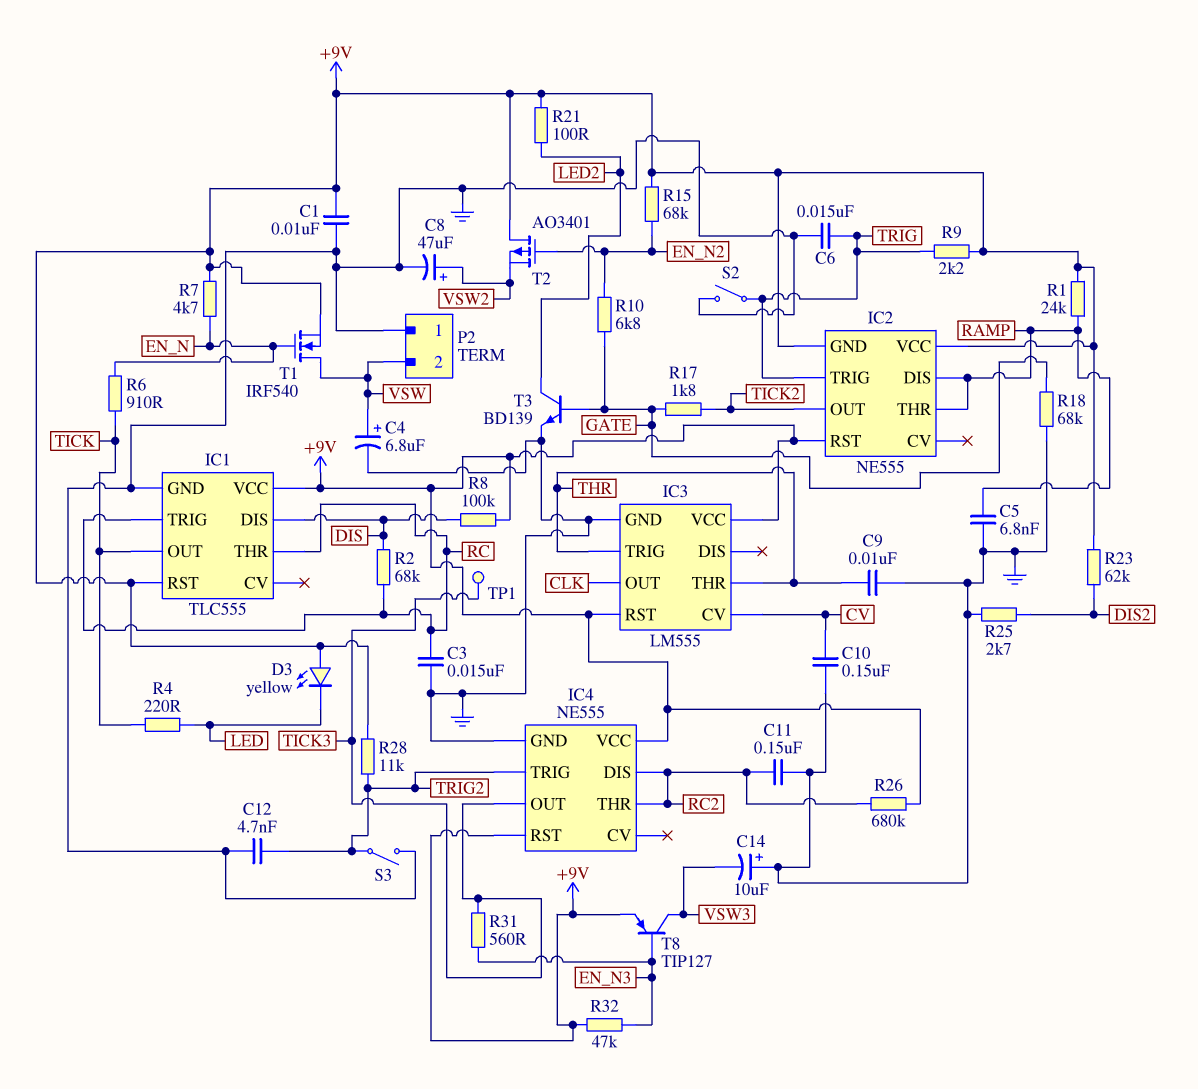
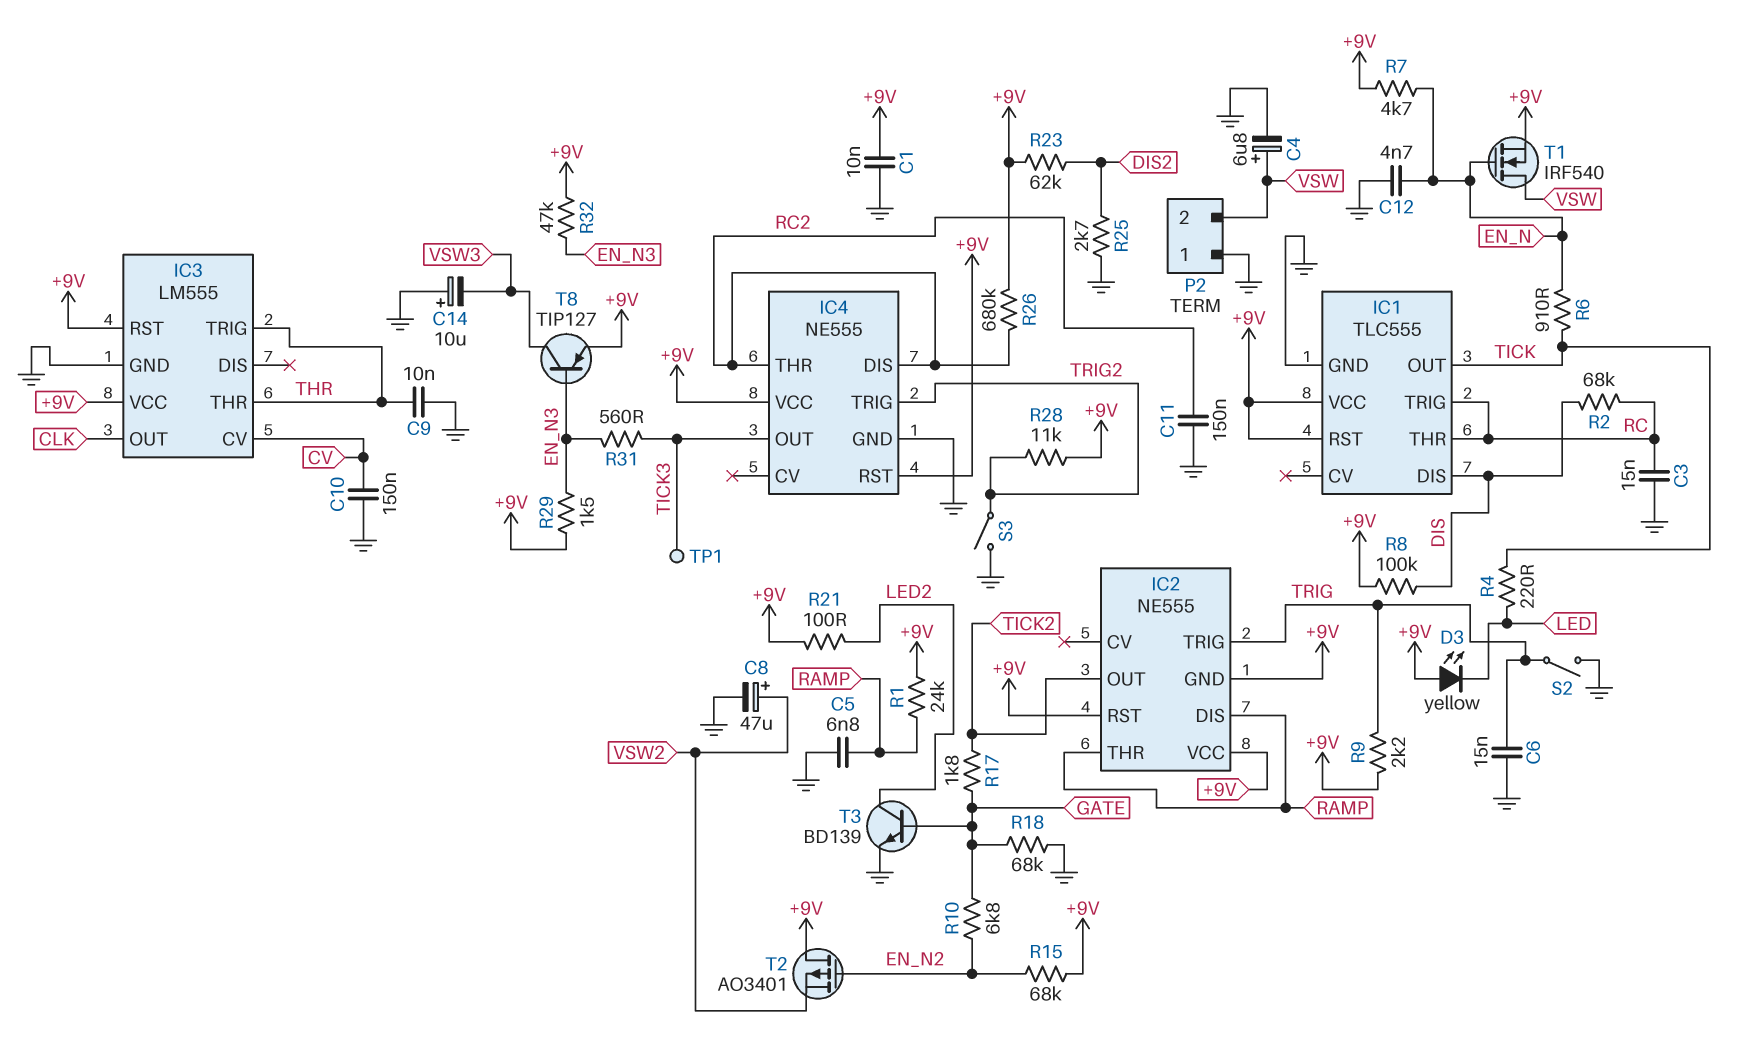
C12: 4.7nF (GND, TRIG2) -> 4.7nF (EN_N, GND)
R29: none -> 1.5k (+9V, EN_N3)

